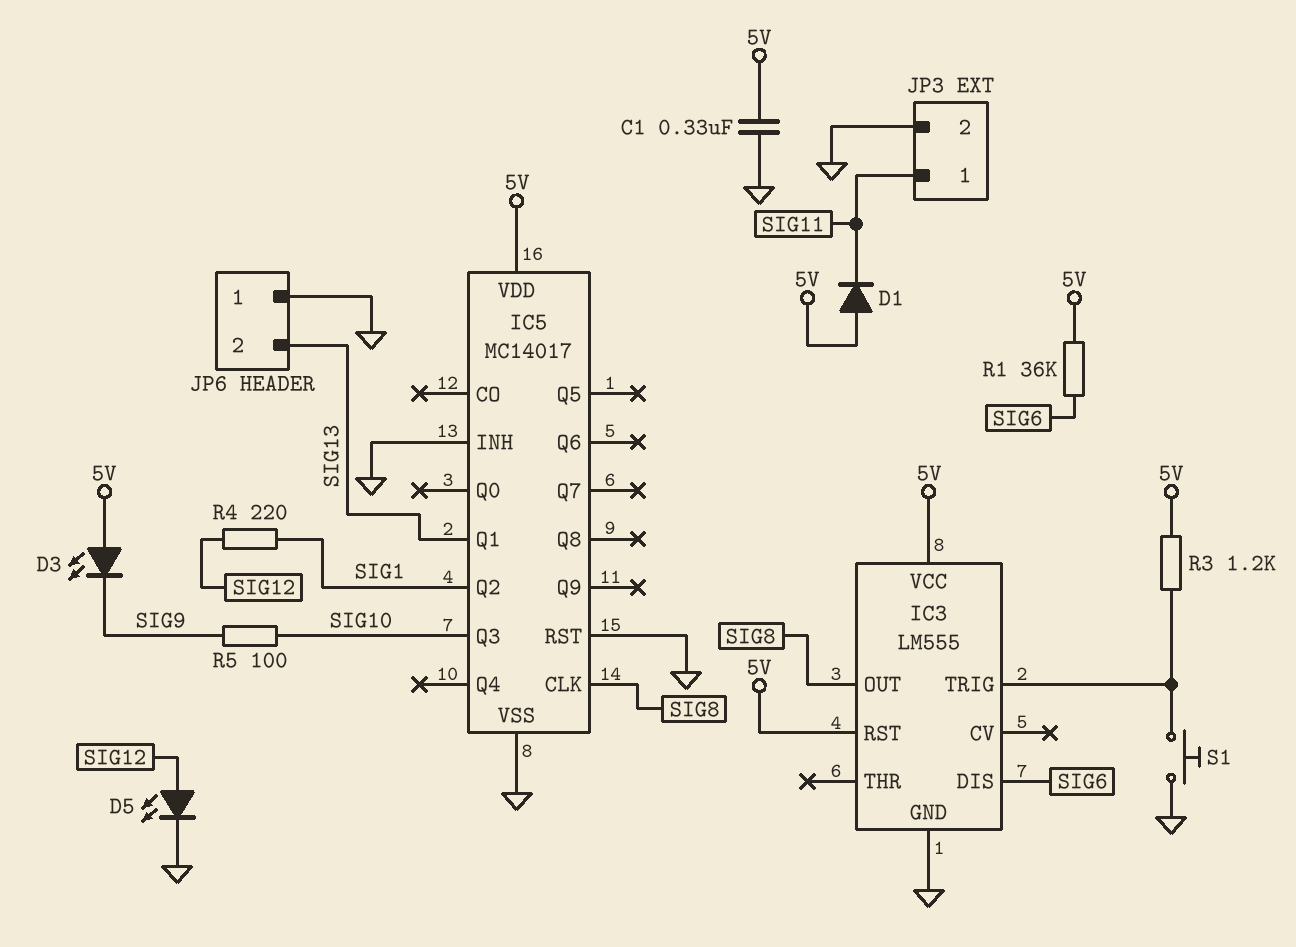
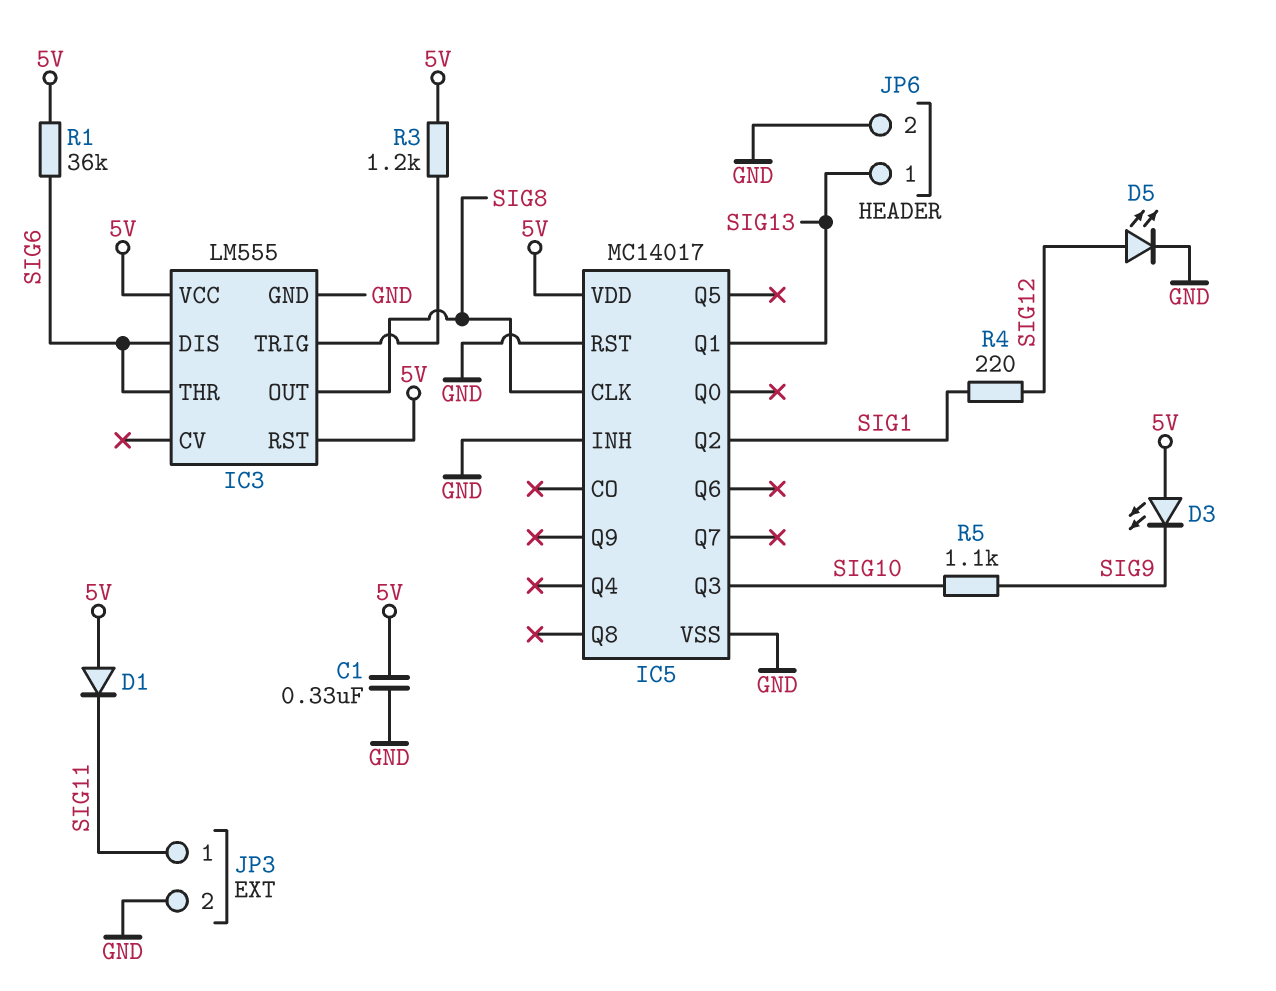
IC3 pin THR: none -> SIG6
JP6 pin 1: GND -> SIG13
JP6 pin 2: SIG13 -> GND
R5: 100 (SIG9, SIG10) -> 1.1k (SIG9, SIG10)
S1: button (GND, IC3/TRIG) -> none

